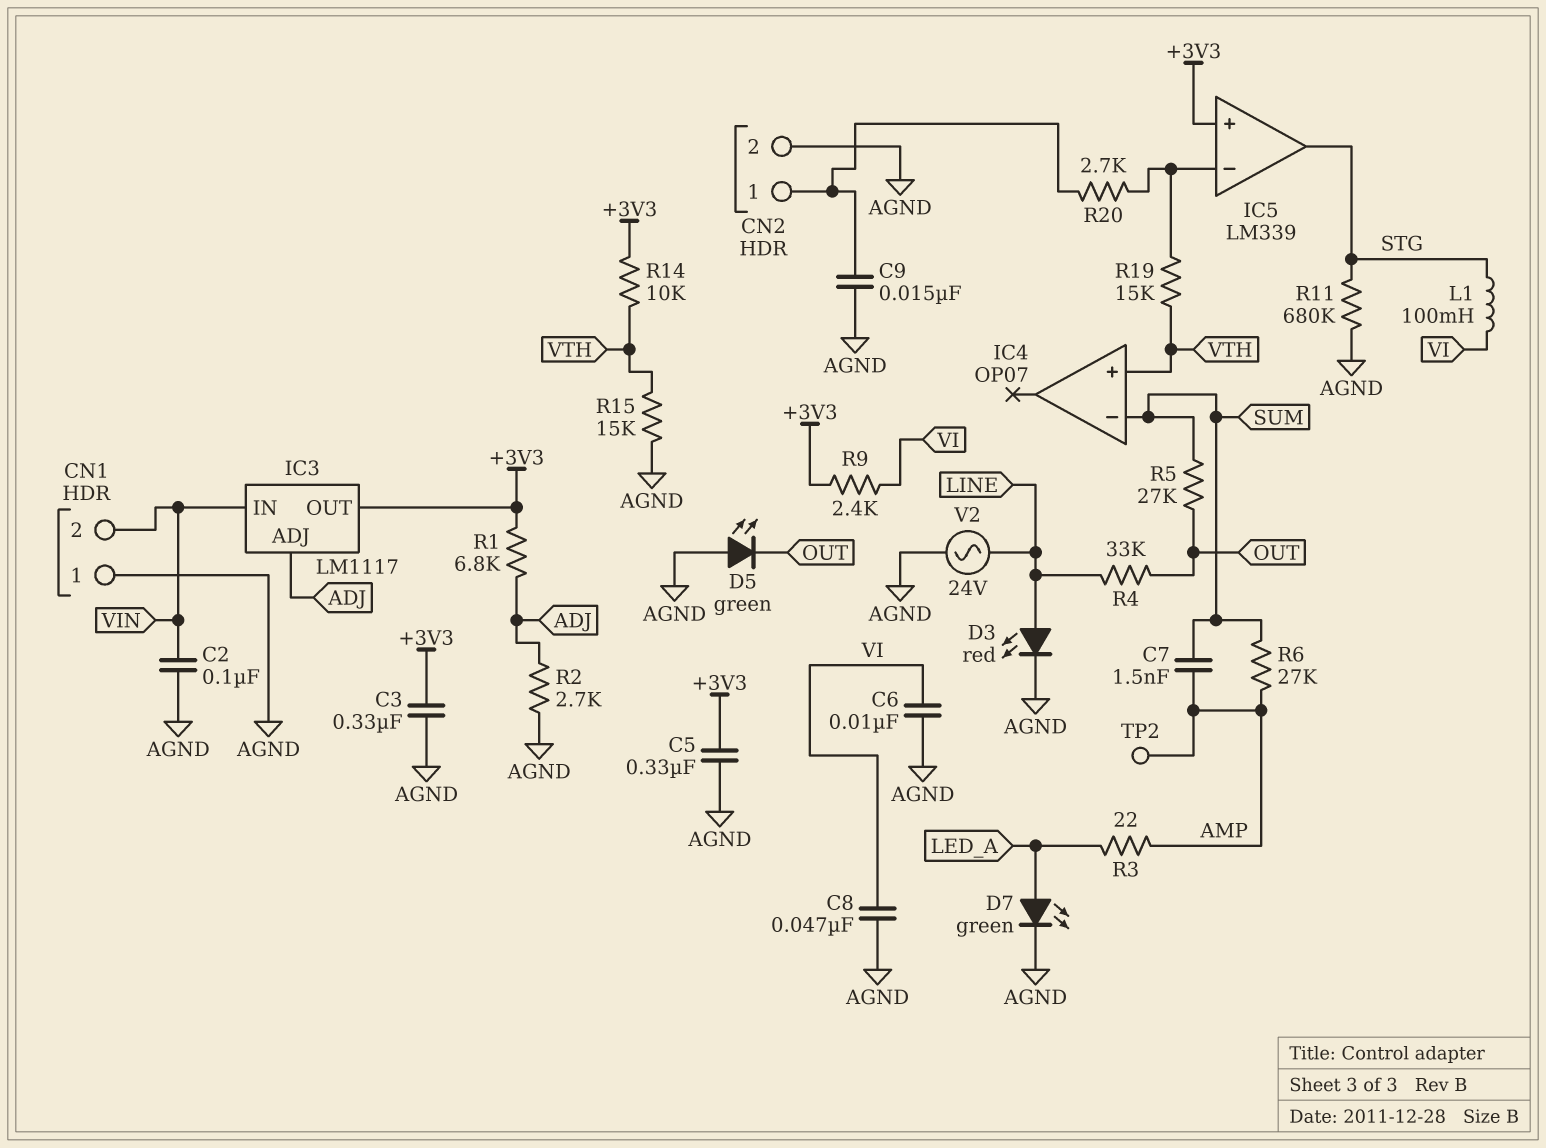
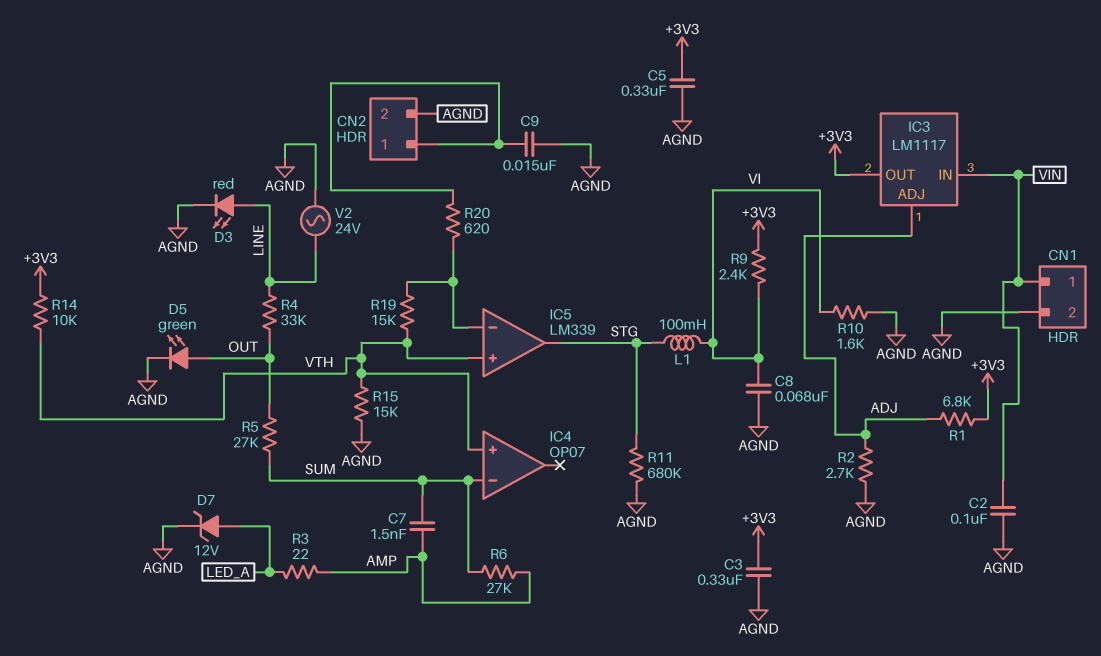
C6: 10nF (AGND, VI) -> none
C8: 47nF (AGND, VI) -> 68nF (AGND, VI)
CN1 pin 1: AGND -> VIN
CN1 pin 2: VIN -> AGND
D5: LED green (A AGND, K OUT) -> LED green (A OUT, K AGND)
D7: LED green (A LED_A, K AGND) -> zener 12V (A LED_A, K AGND)
IC5 pin in+: +3V3 -> VTH
R10: none -> 1.6k (AGND, VI)
R20: 2.7k (CN2/1, IC5/in-) -> 620 (CN2/1, IC5/in-)
TP2: test point (AMP) -> none

